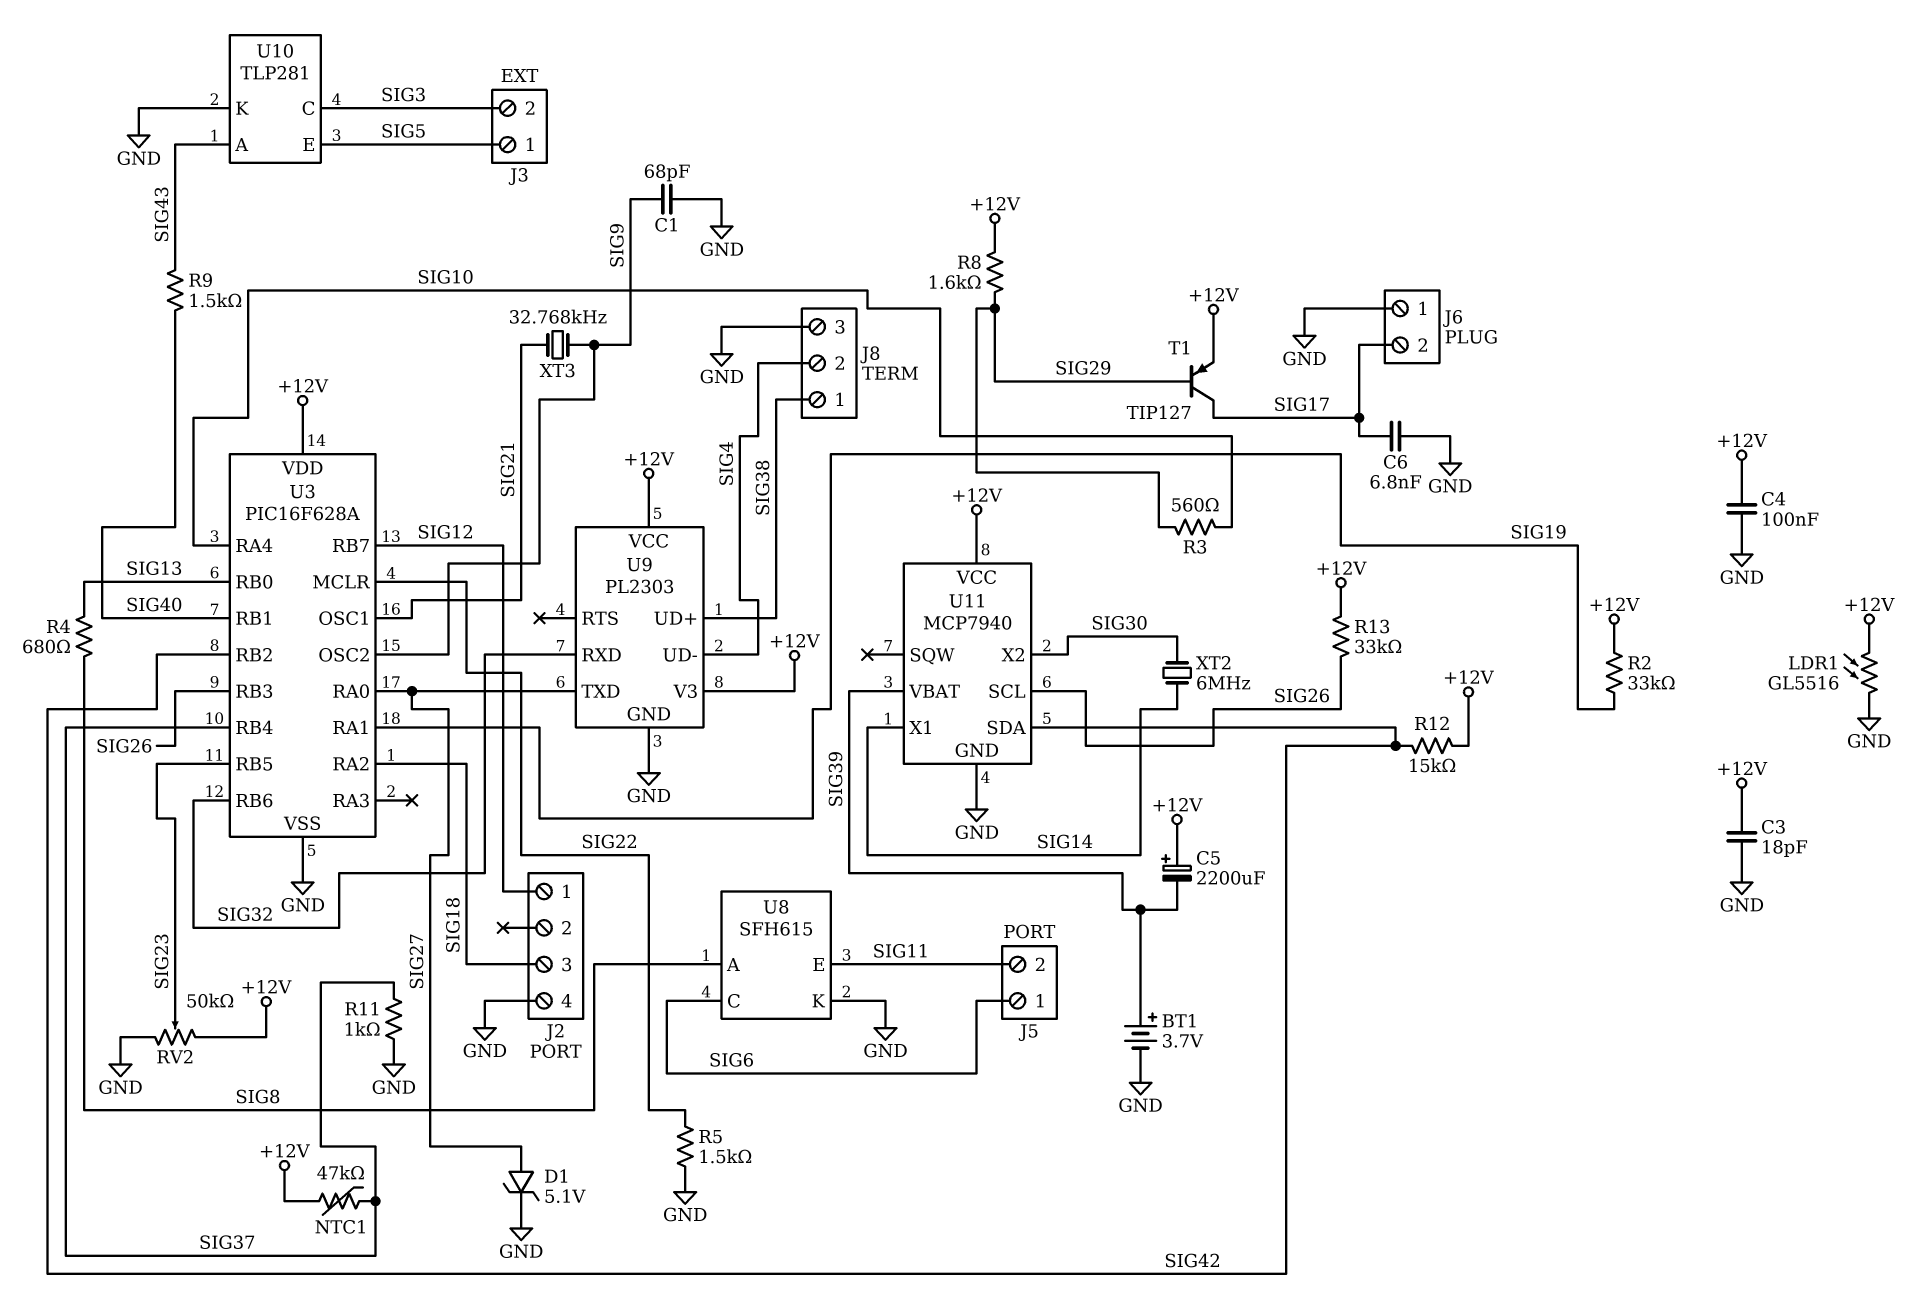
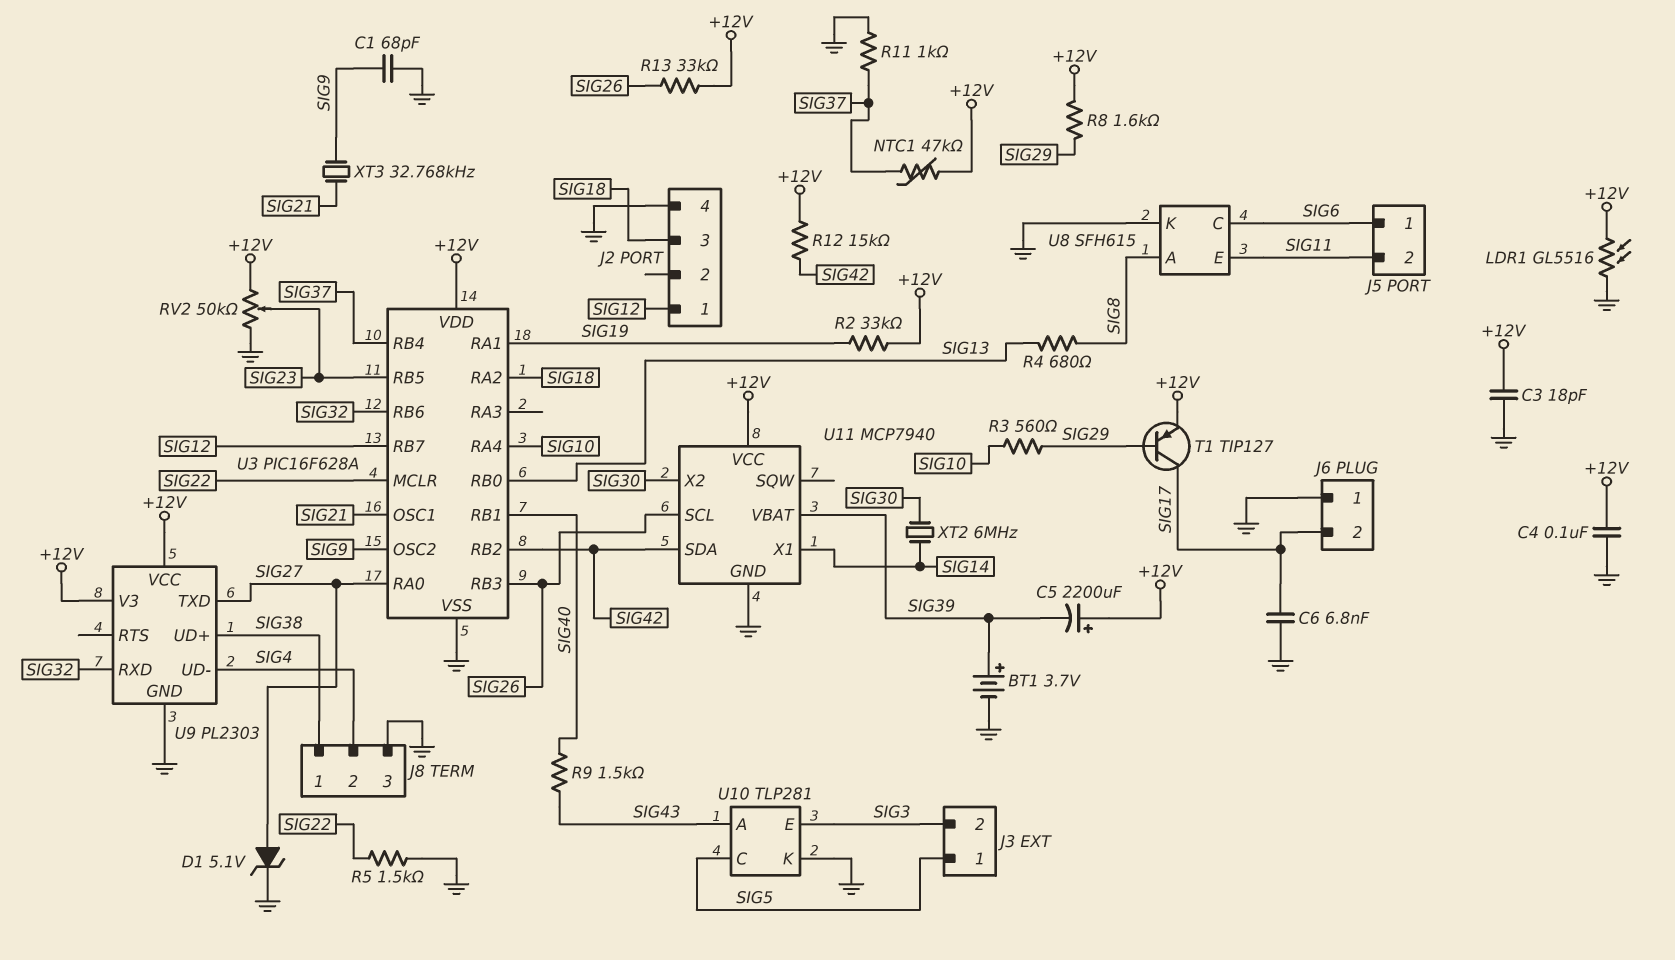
U10 pin C: SIG3 -> SIG5
U10 pin E: SIG5 -> SIG3

